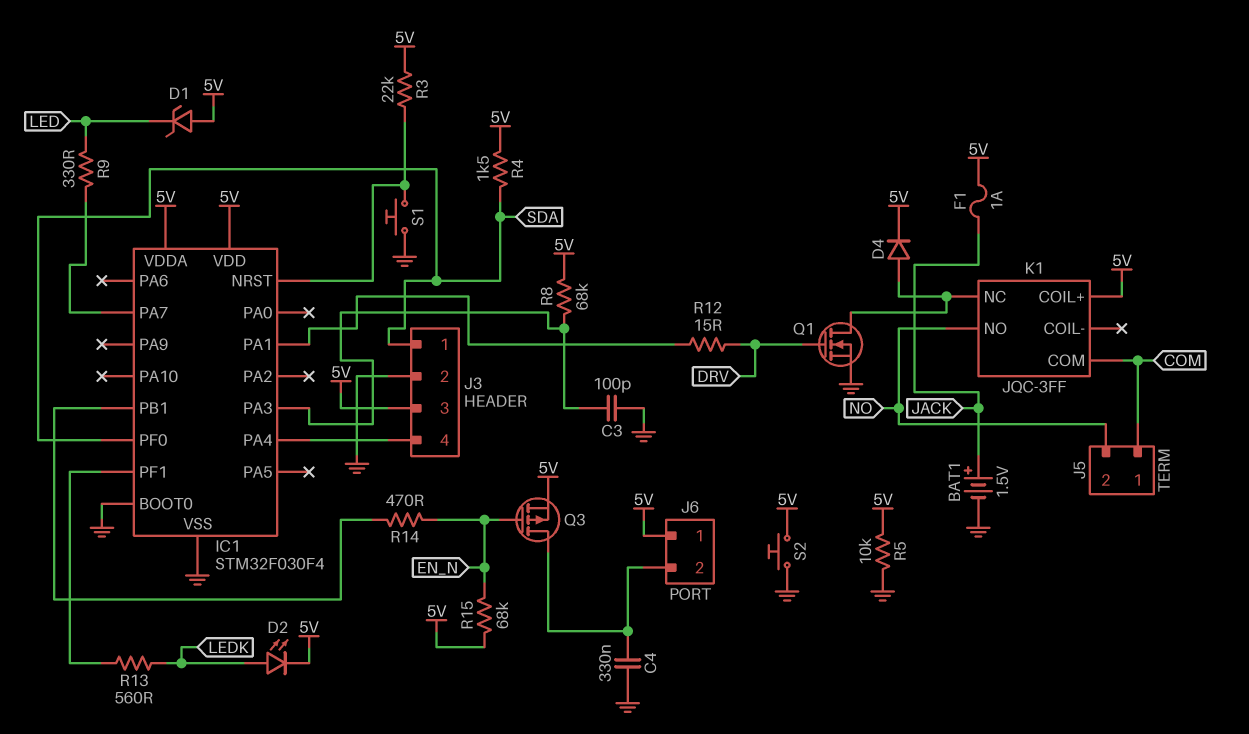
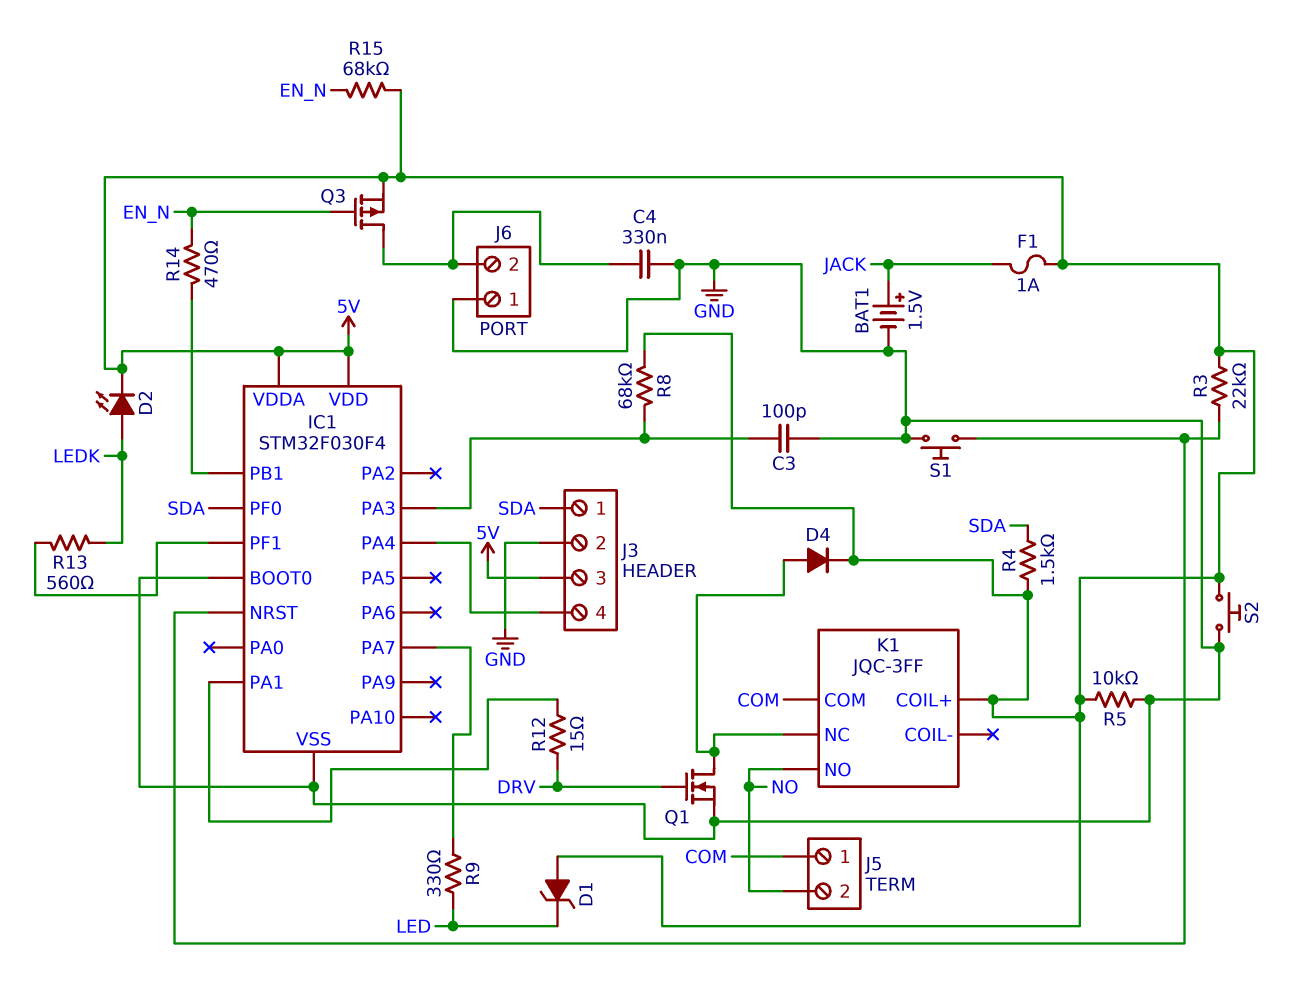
J6 pin 1: 5V -> GND

